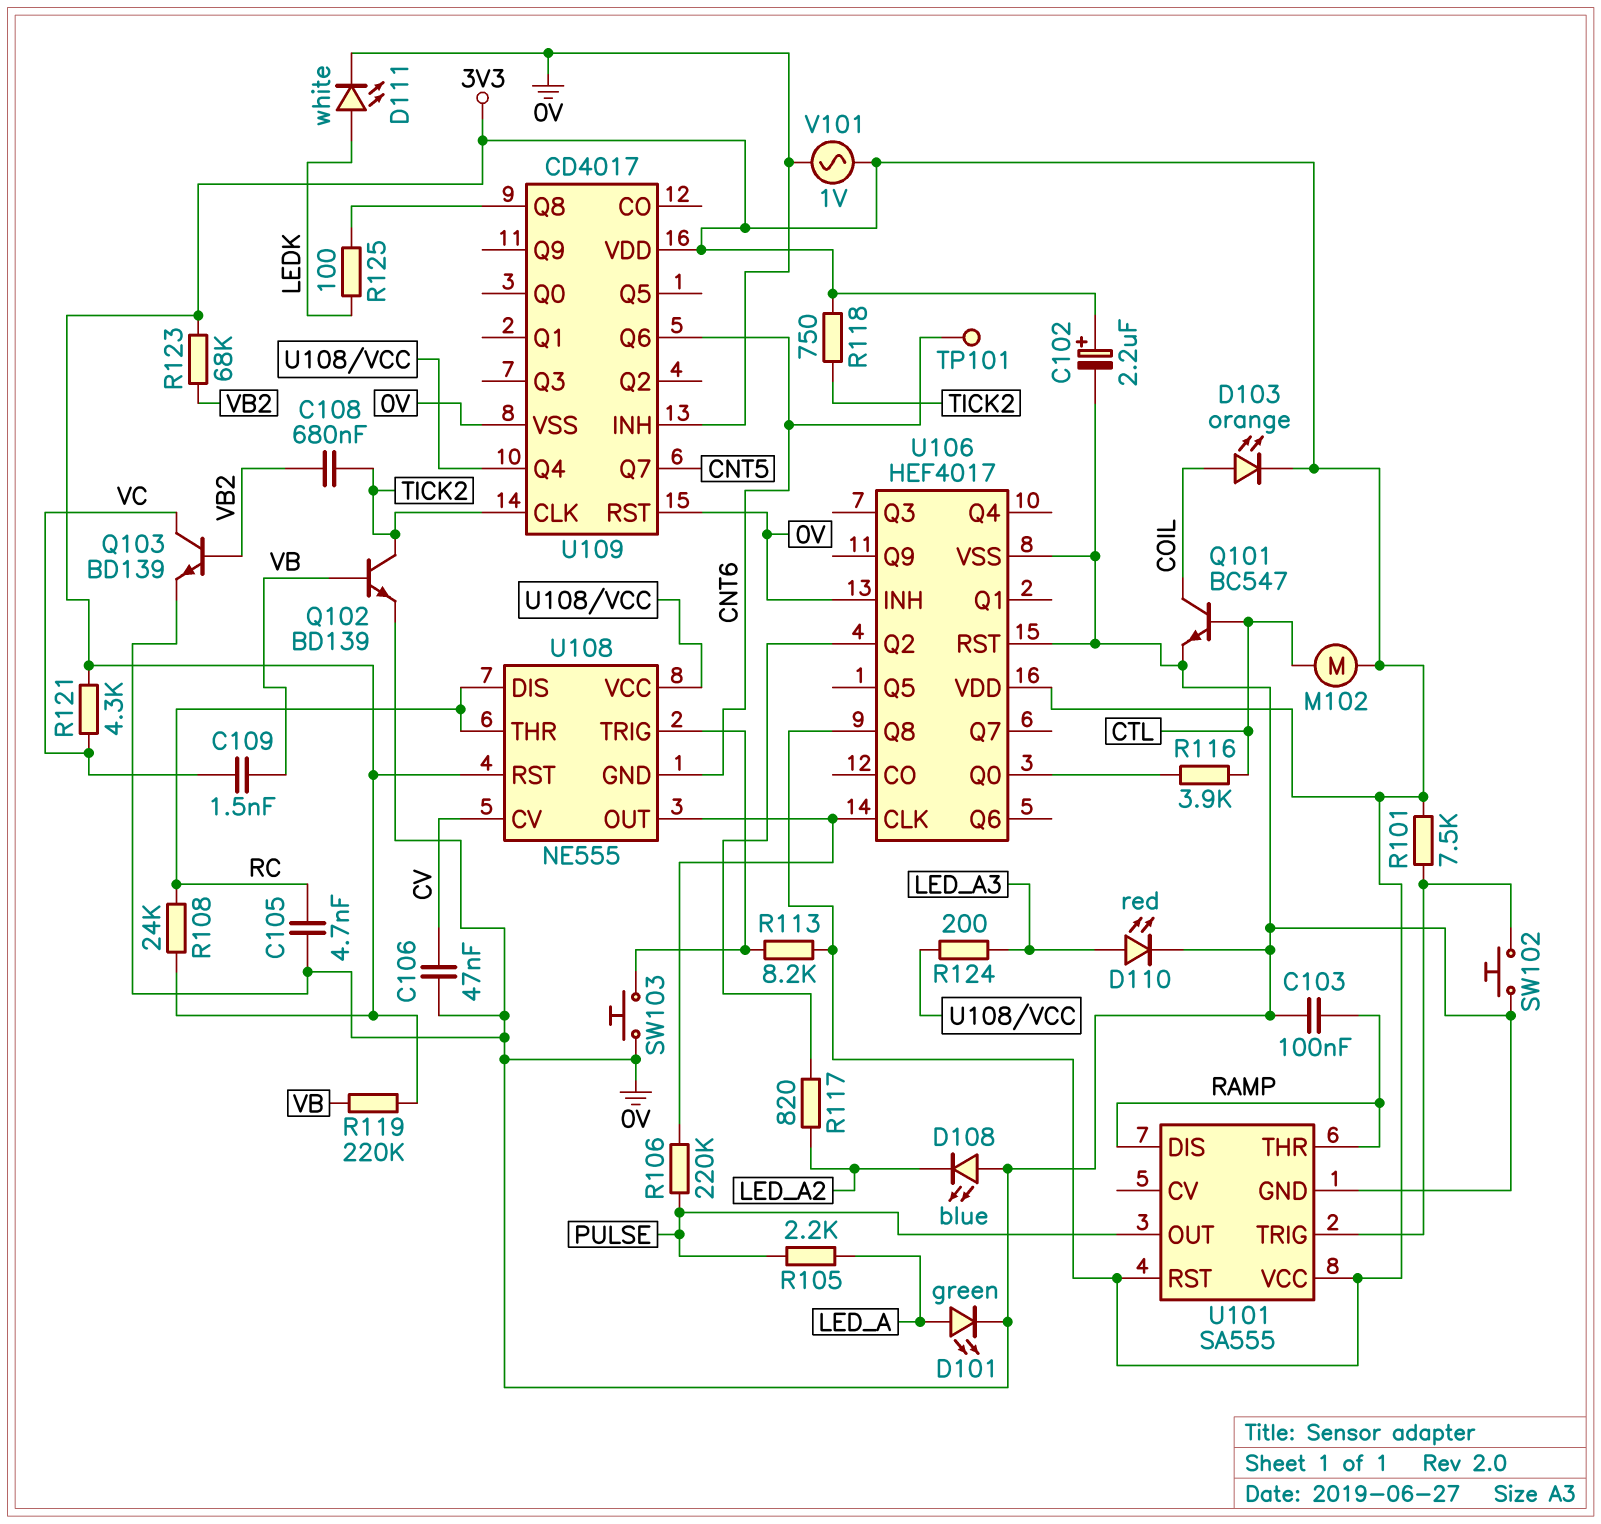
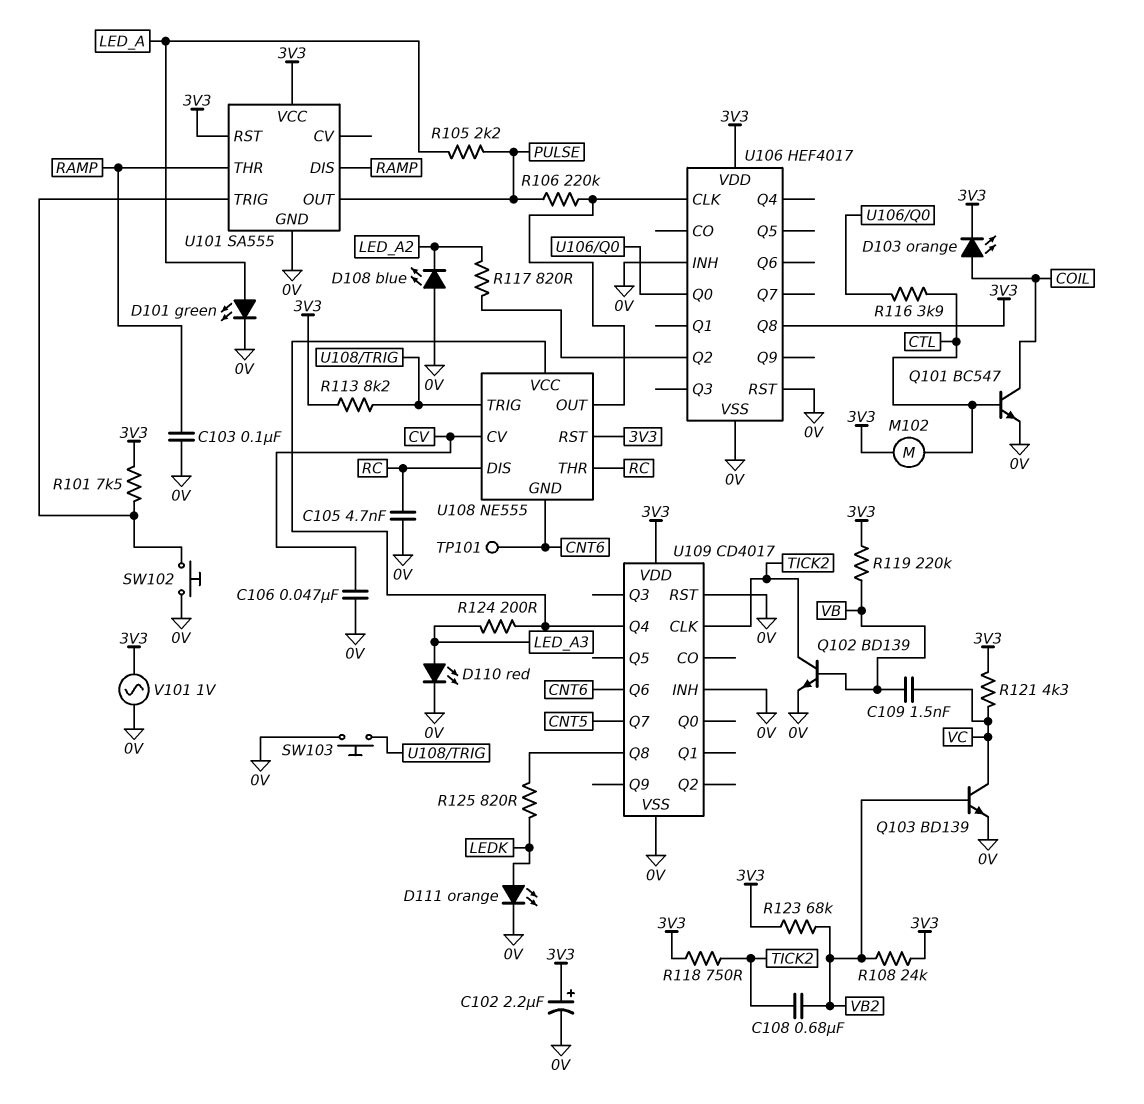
D111: LED white (A LEDK, K 0V) -> LED orange (A LEDK, K 0V)
R108: 24k (3V3, RC) -> 24k (3V3, VB2)
R125: 100 (LEDK, U109/Q8) -> 820 (LEDK, U109/Q8)

